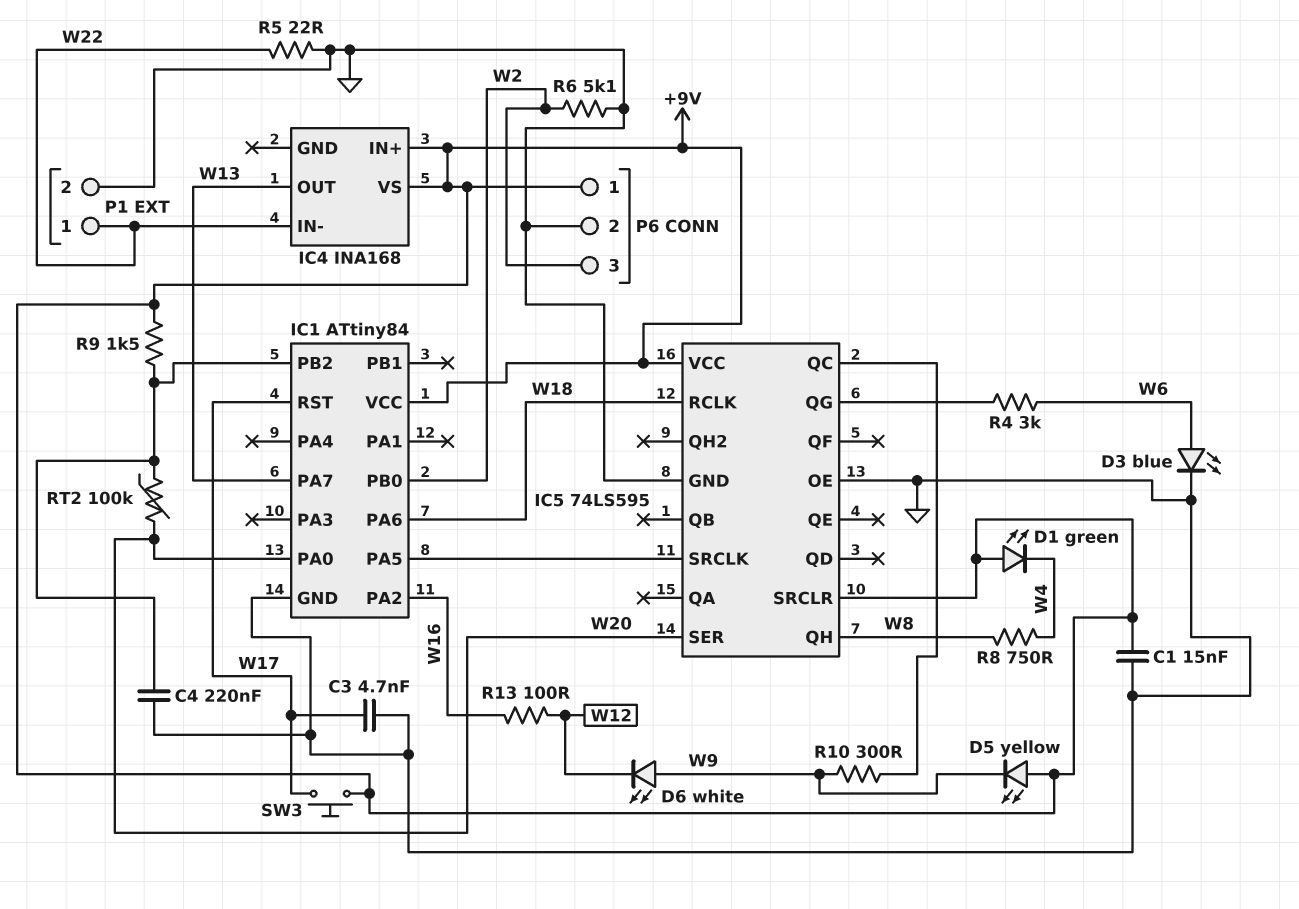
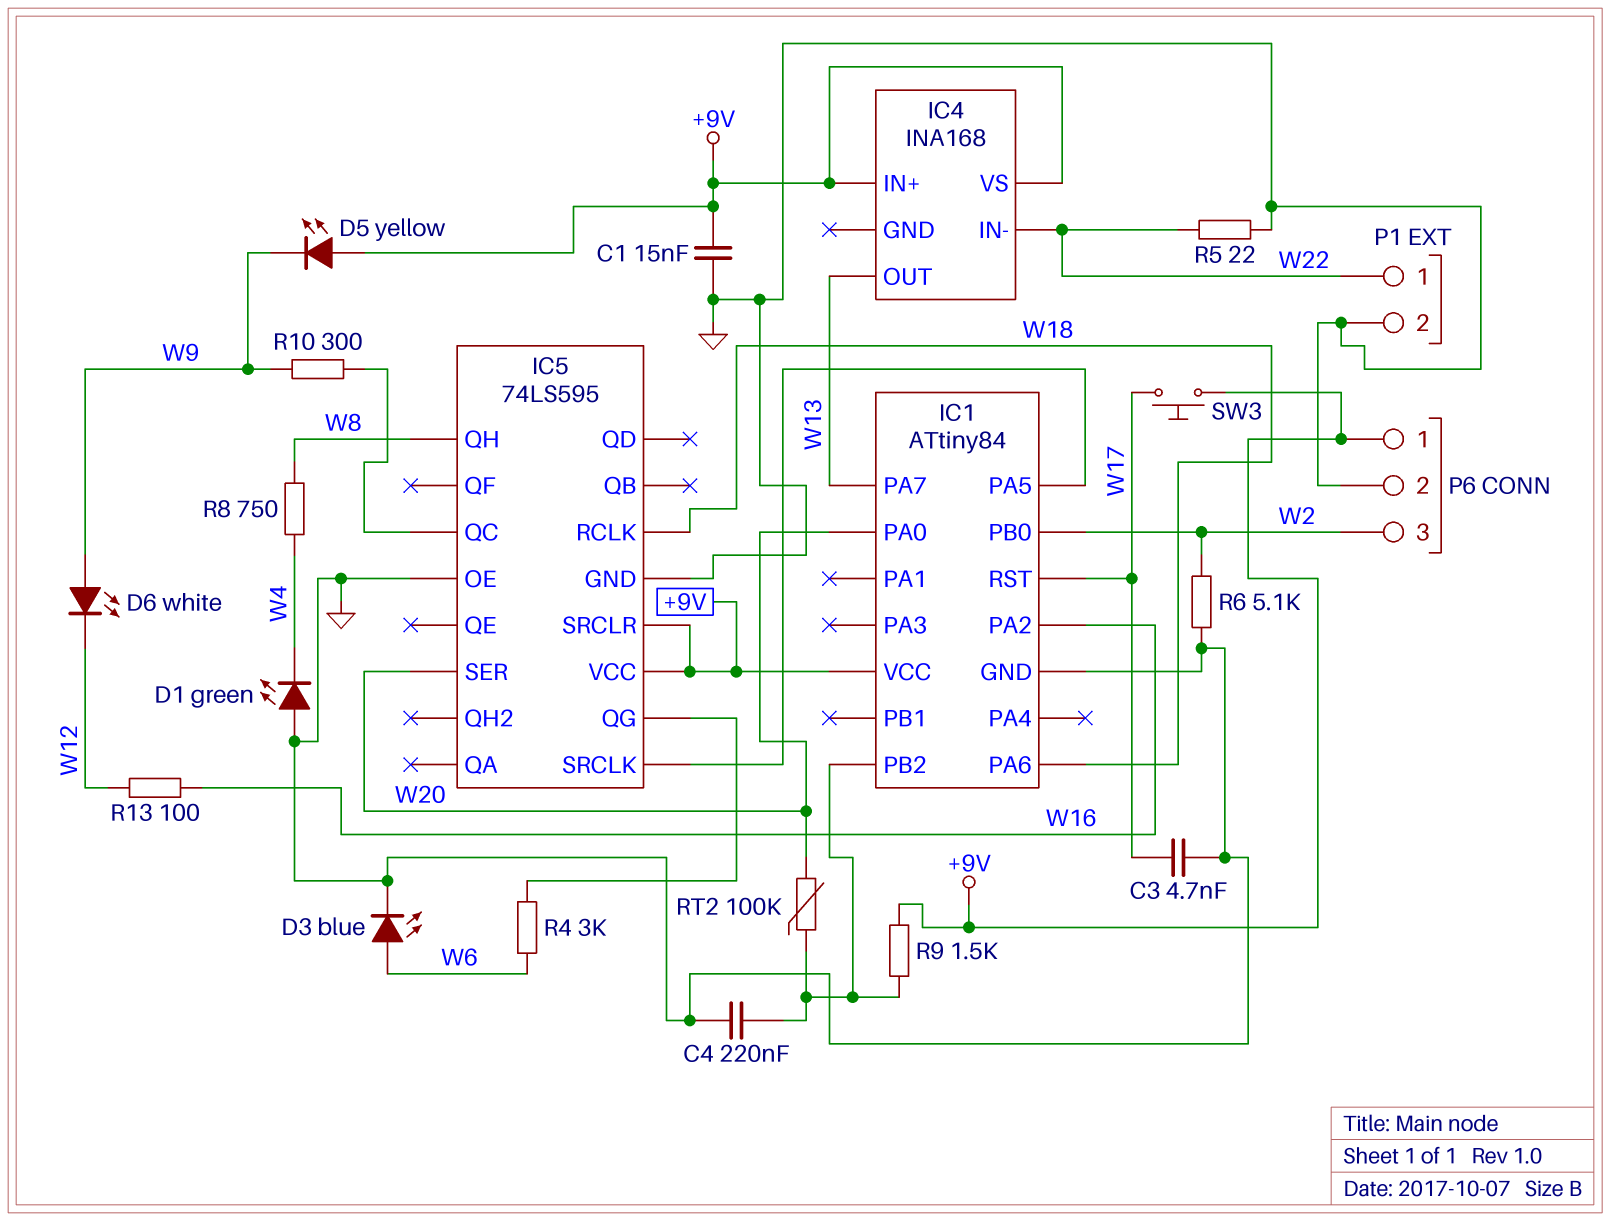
D1: LED green (A +9V, K W4) -> LED green (A GND, K W4)

